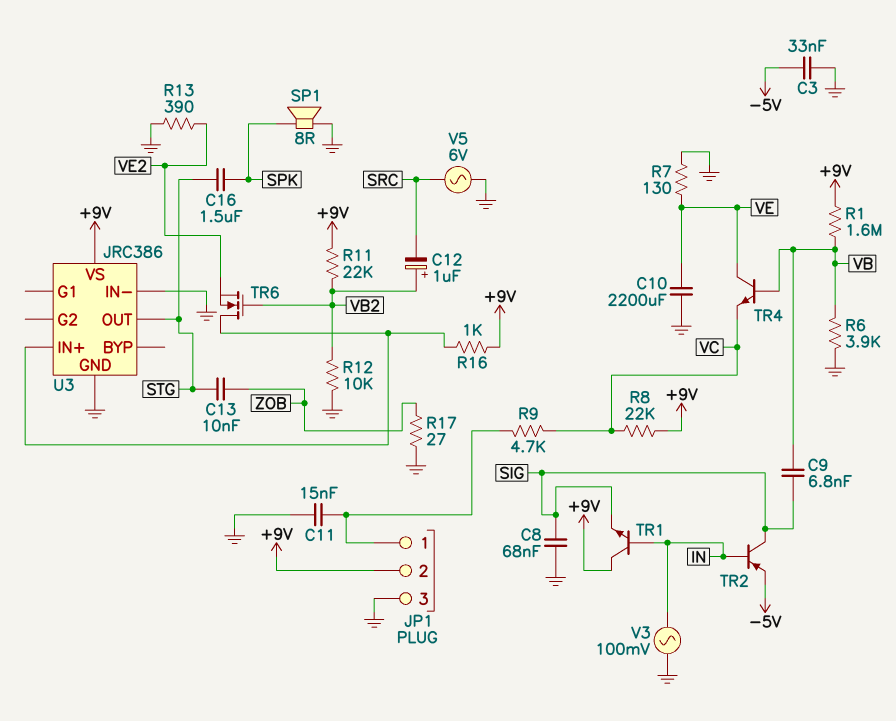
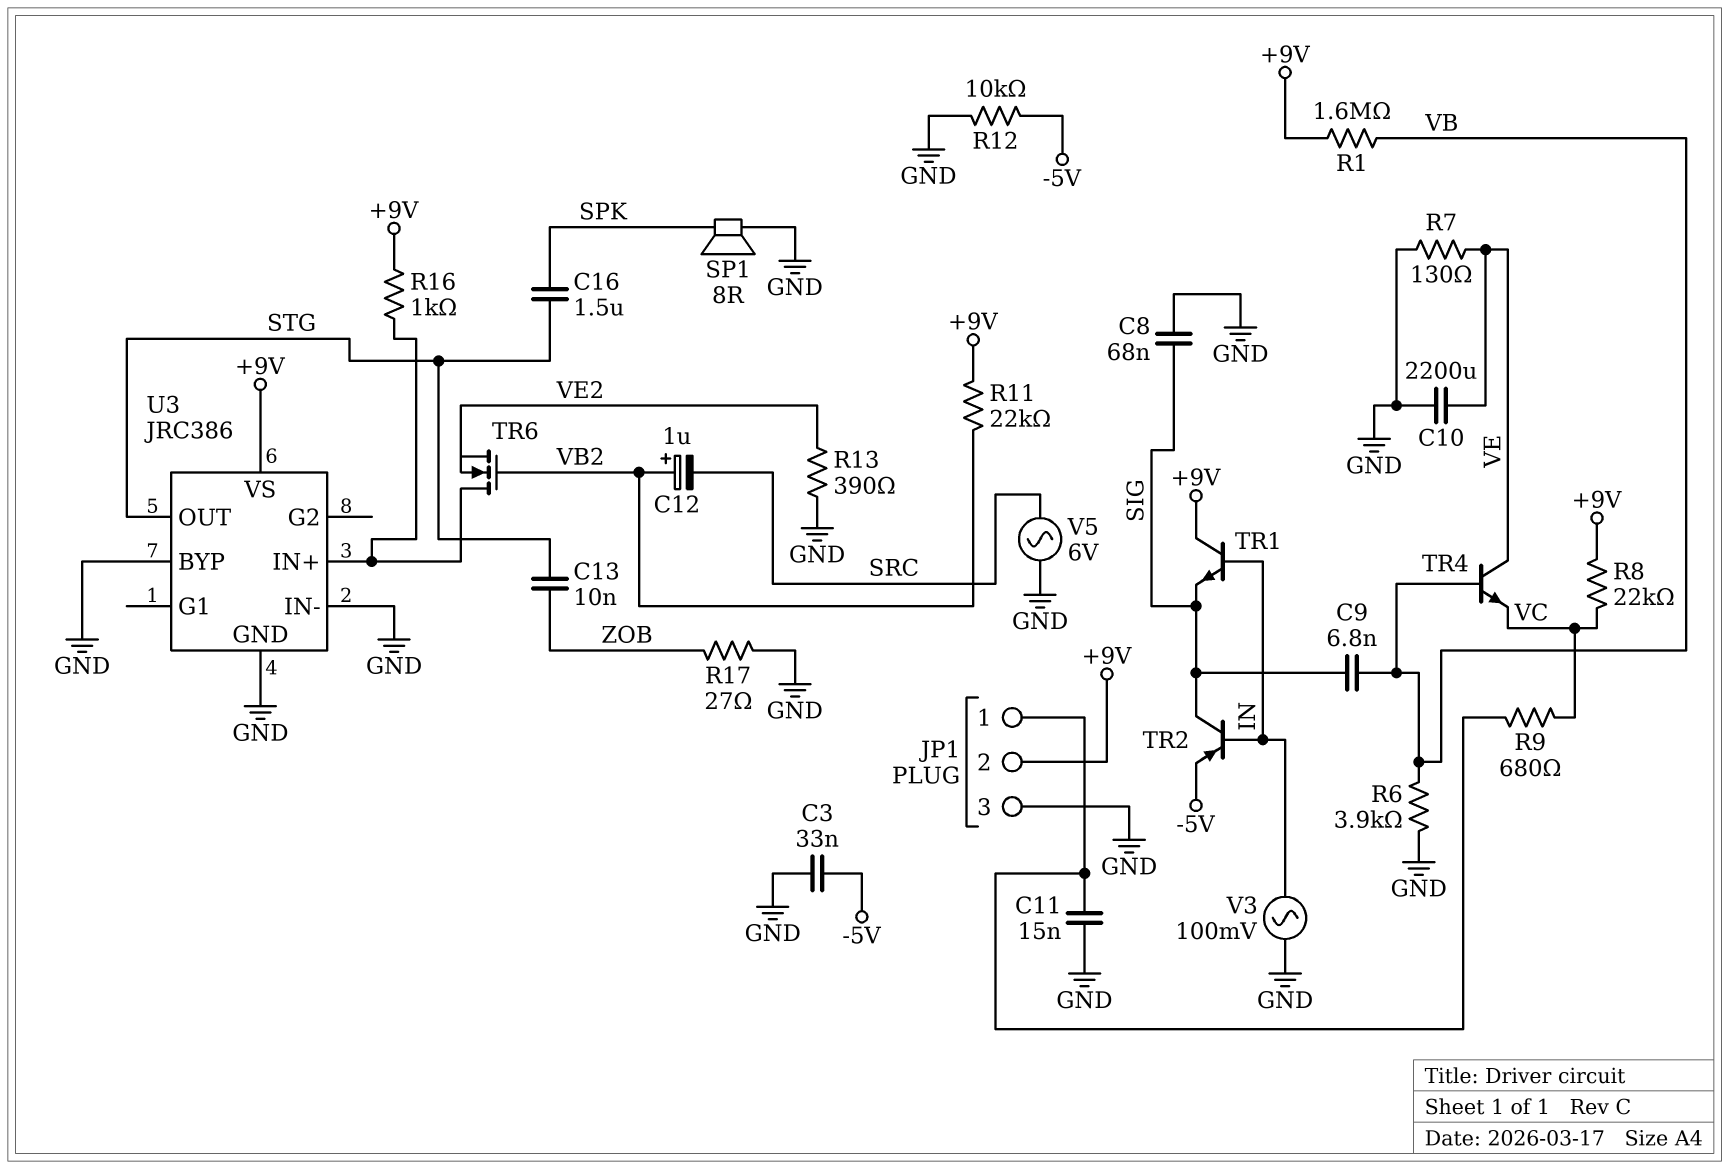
R9: 4.7k (JP1/1, VC) -> 680 (JP1/1, VC)
R12: 10k (GND, VB2) -> 10k (-5V, GND)
U3 pin BYP: none -> GND

